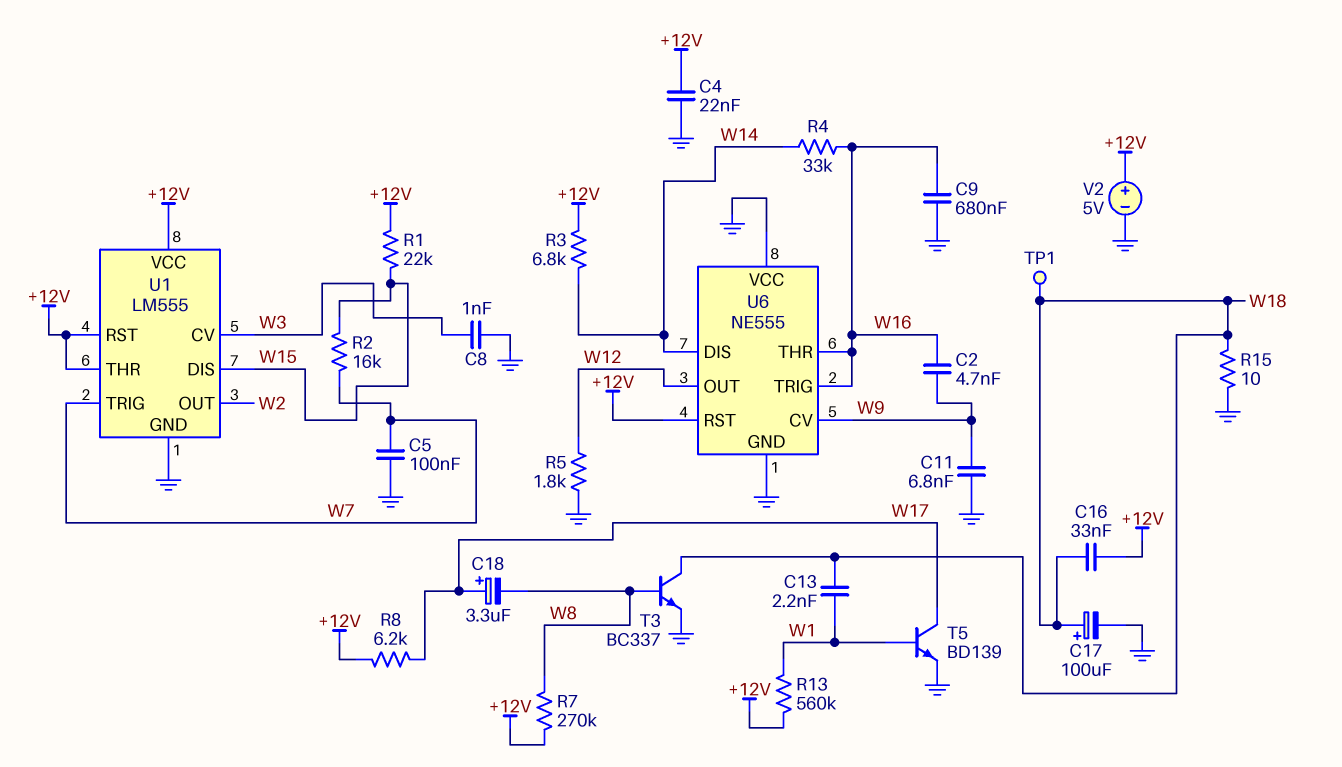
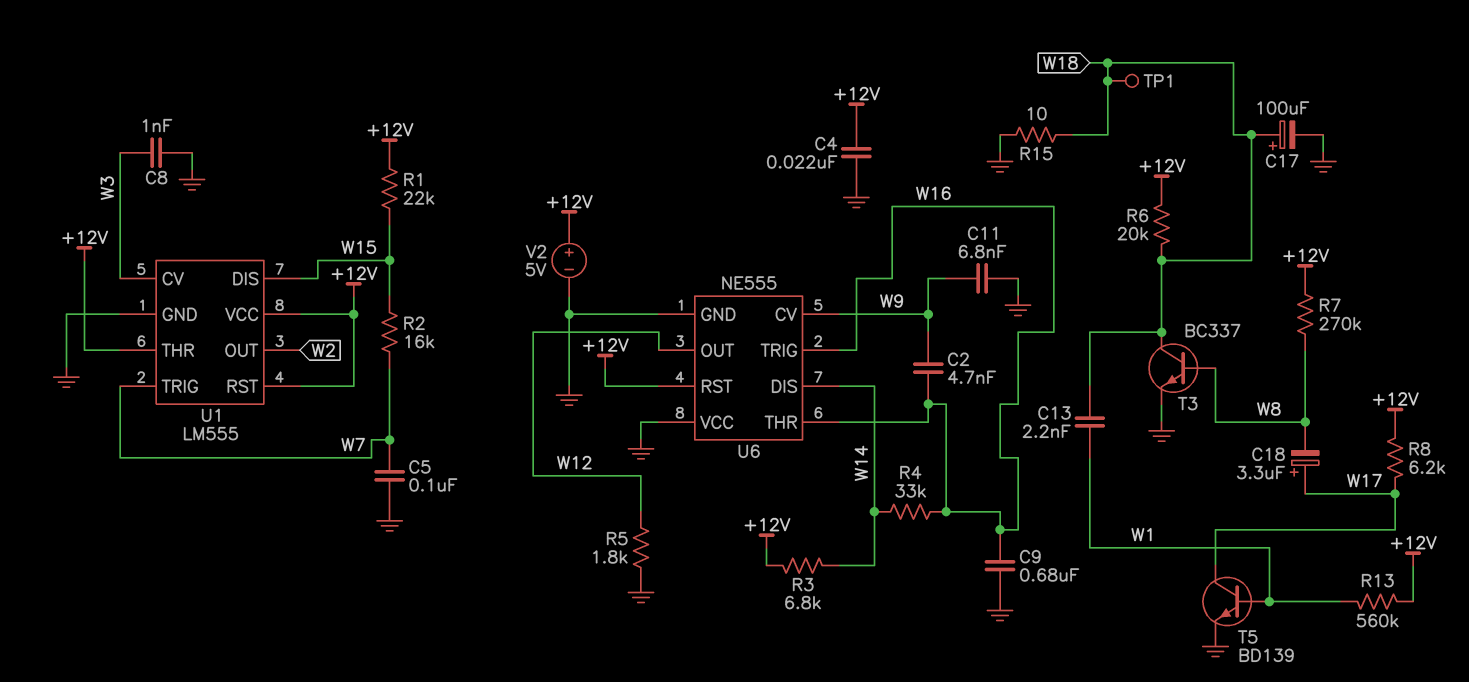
C16: 33nF (+12V, W18) -> none
R6: none -> 20k (+12V, W18)

